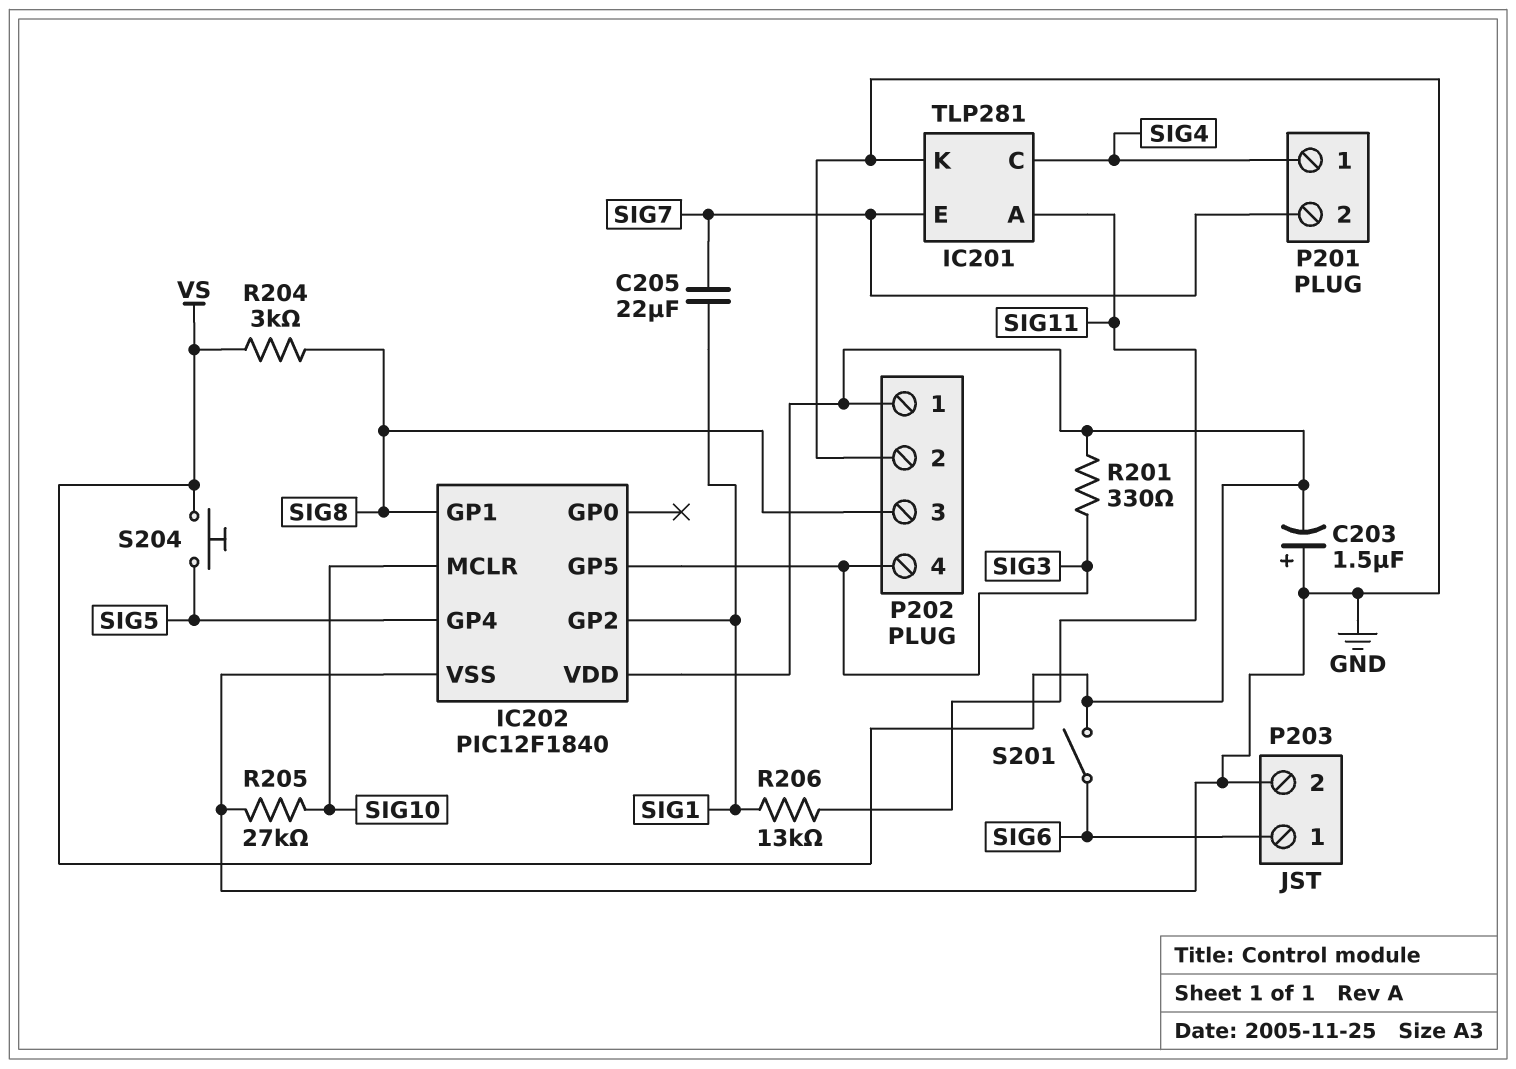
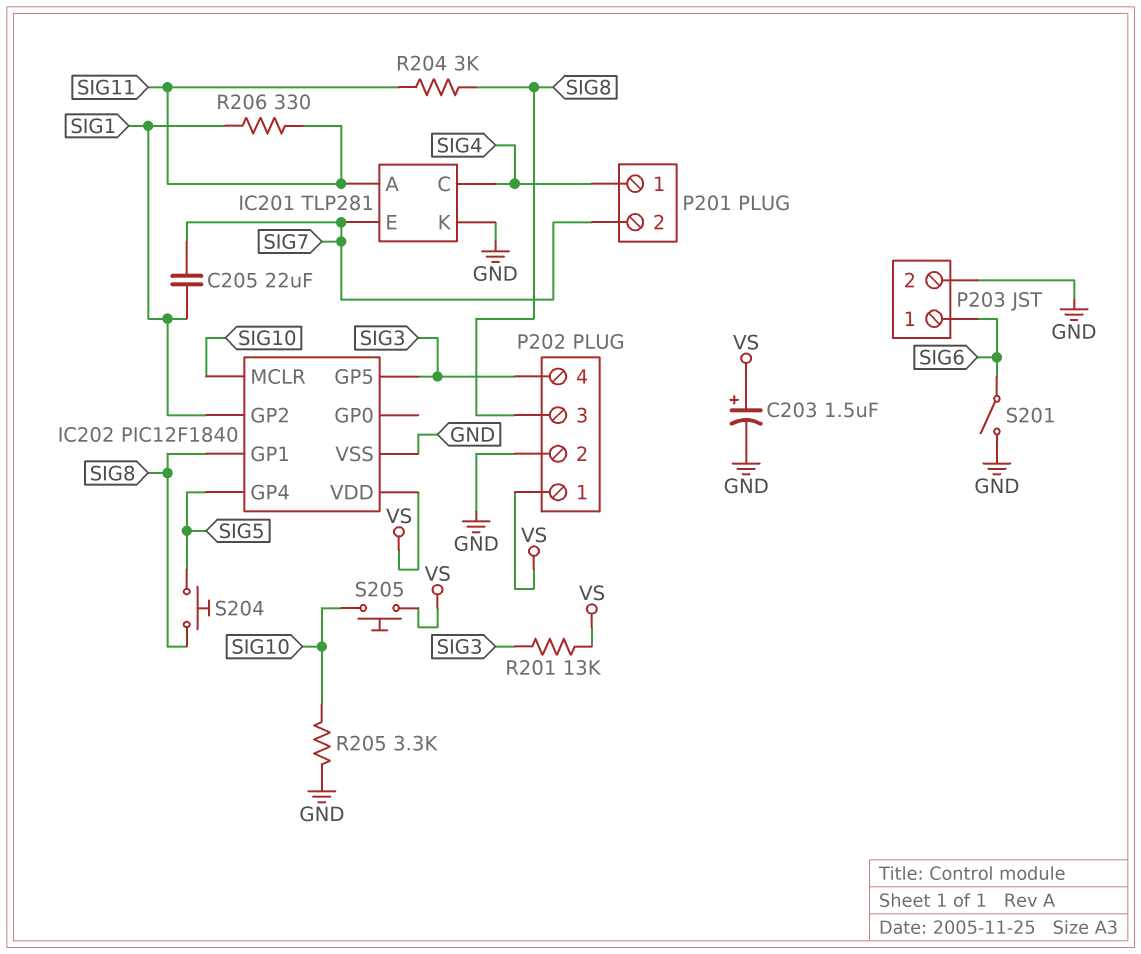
C203: 1.5uF (plus GND, minus VS) -> 1.5uF (plus VS, minus GND)
R201: 330 (SIG3, VS) -> 13k (SIG3, VS)
R204: 3k (SIG8, VS) -> 3k (SIG8, SIG11)
R205: 27k (GND, SIG10) -> 3.3k (GND, SIG10)
R206: 13k (SIG1, SIG11) -> 330 (SIG1, SIG11)
S201: switch (SIG6, VS) -> switch (GND, SIG6)
S204: button (SIG5, VS) -> button (SIG5, SIG8)
S205: none -> button (SIG10, VS)

